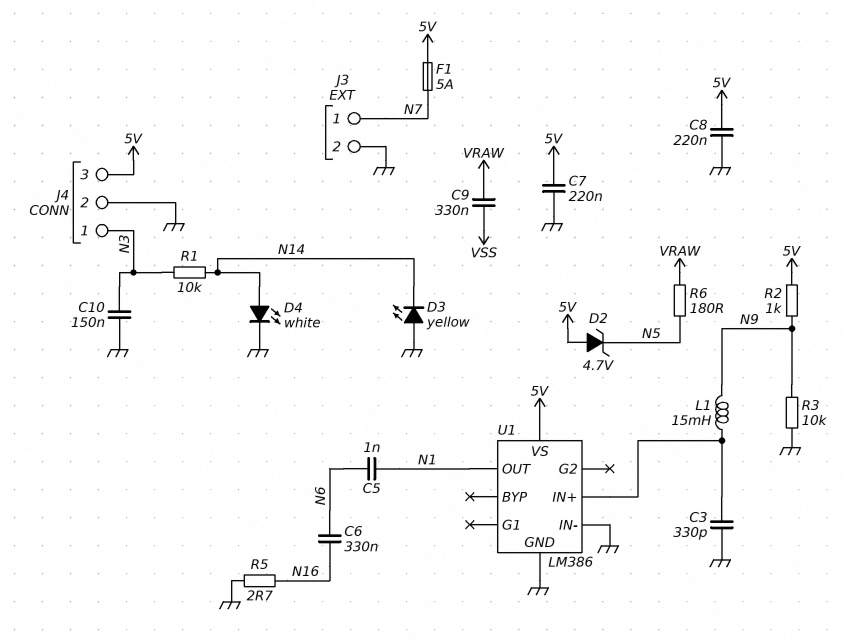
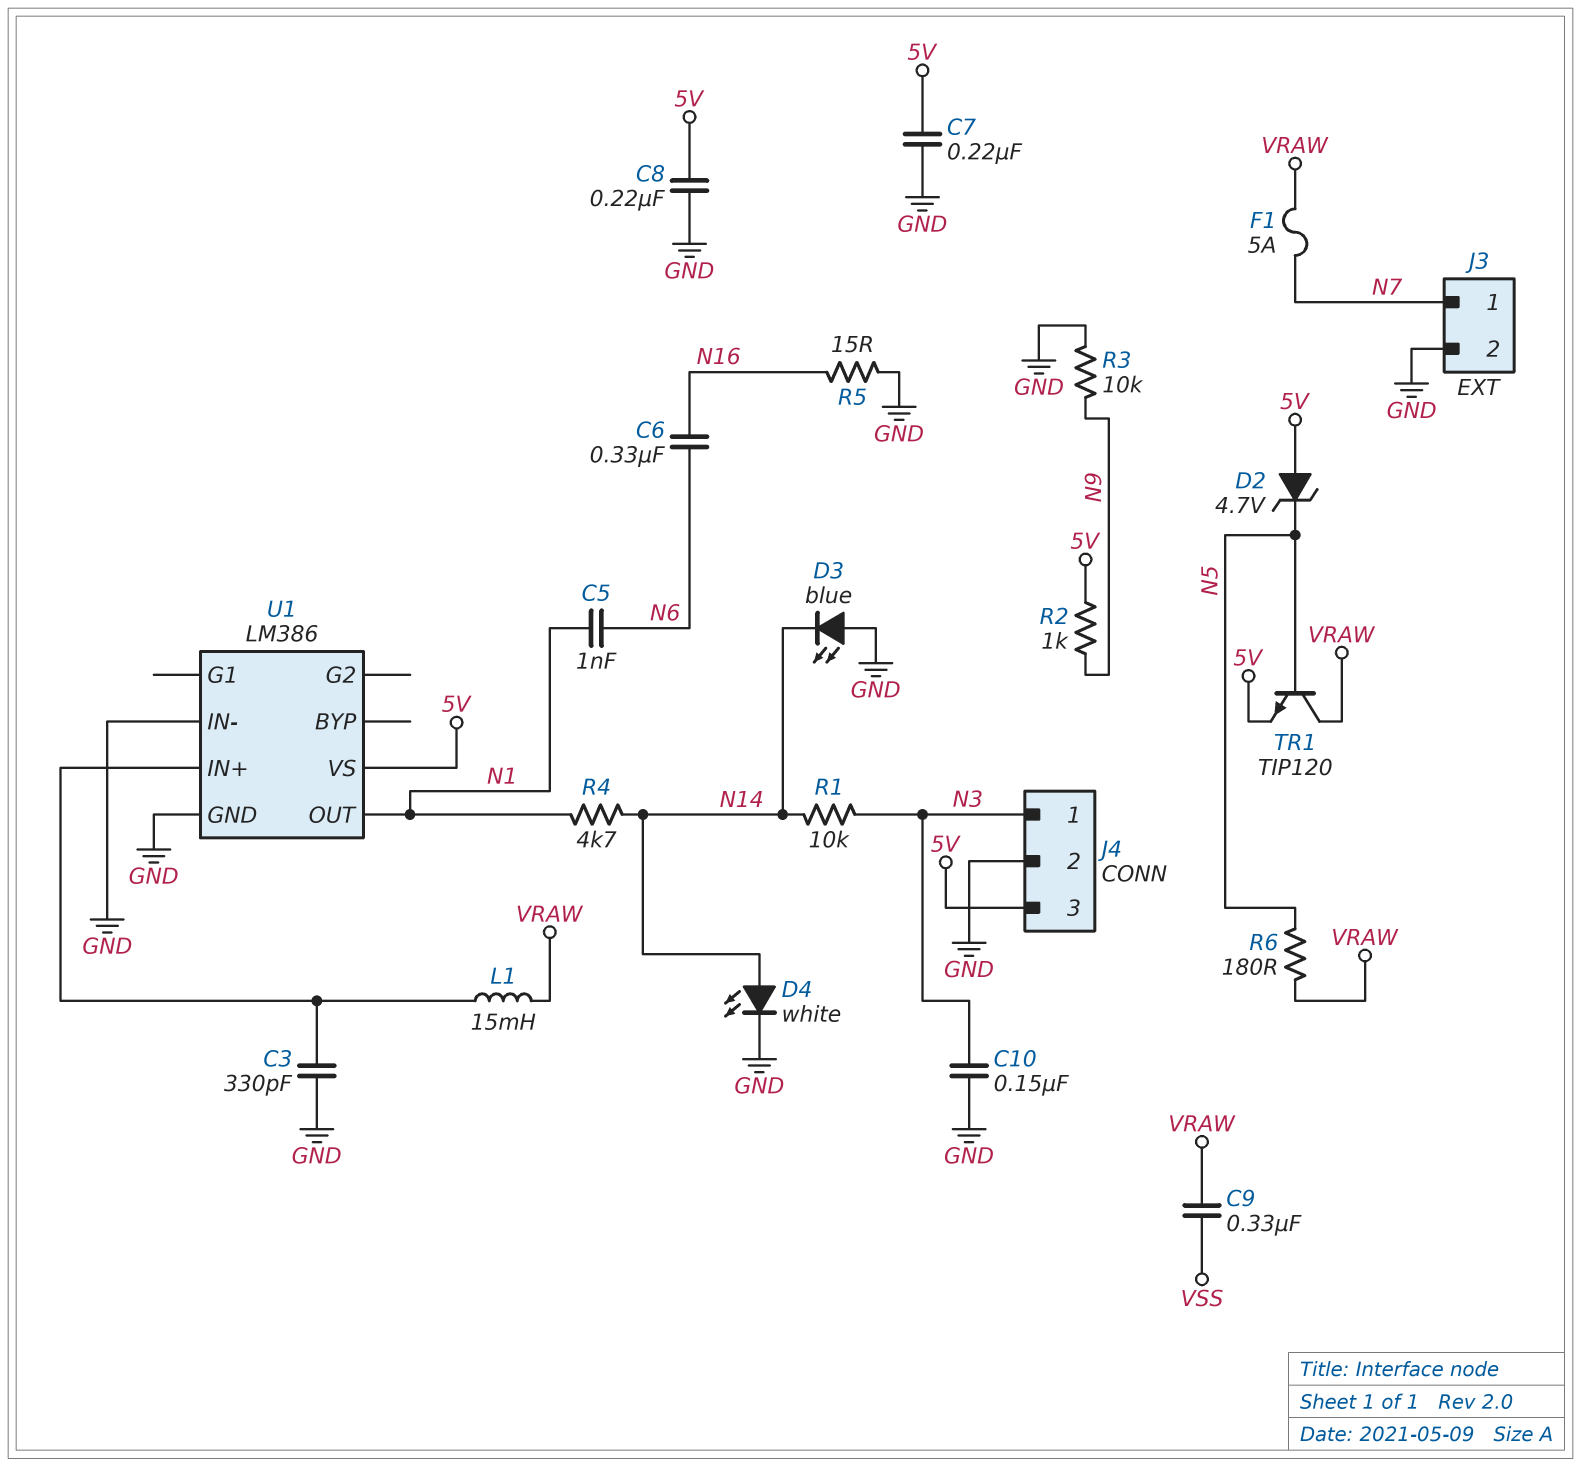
D3: LED yellow (A GND, K N14) -> LED blue (A GND, K N14)
F1: 5A (5V, N7) -> 5A (N7, VRAW)
L1: 15mH (N9, U1/IN+) -> 15mH (U1/IN+, VRAW)
R4: none -> 4.7k (N1, N14)
R5: 2.7 (GND, N16) -> 15 (GND, N16)
TR1: none -> NPN TIP120 (B N5, C VRAW, E 5V)

